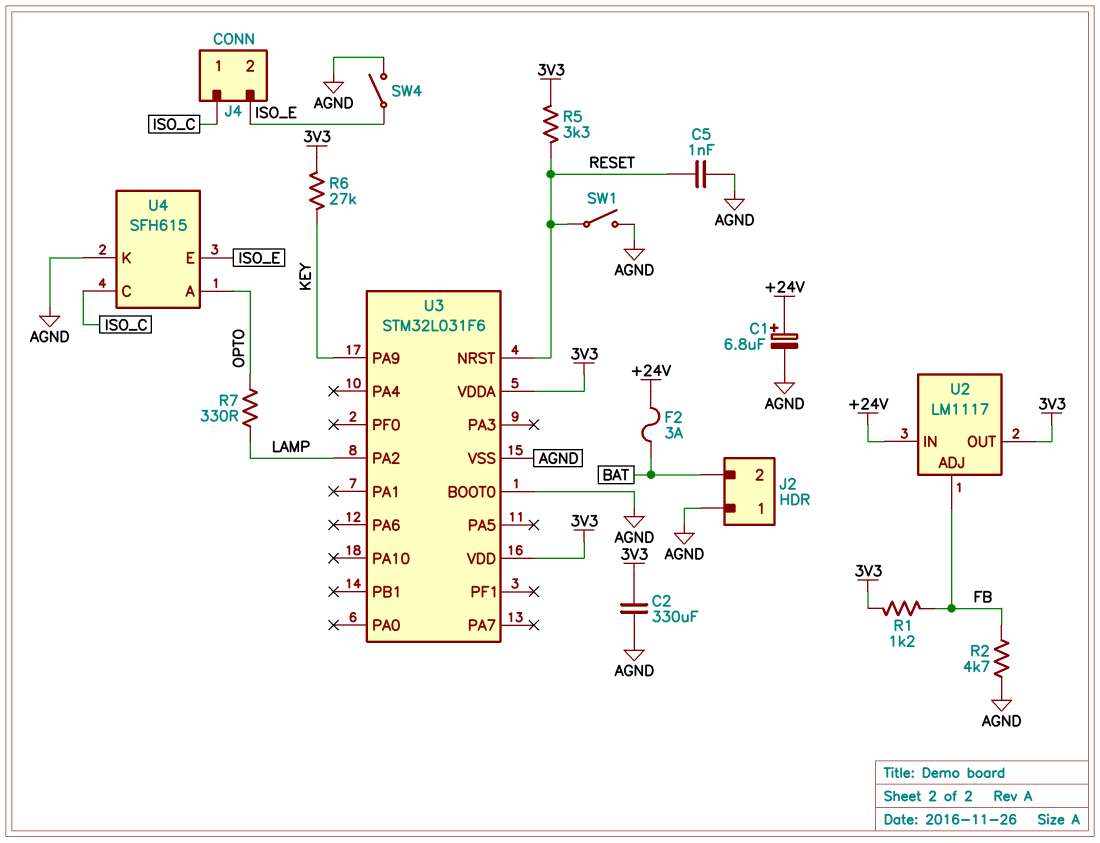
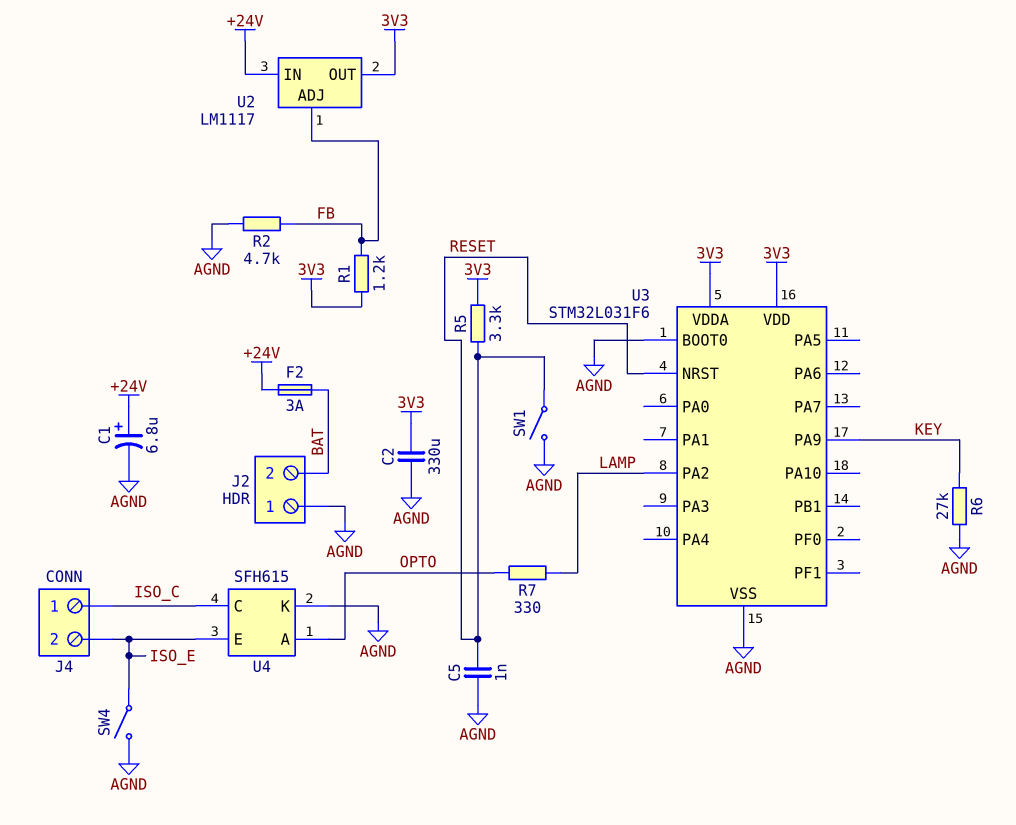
R6: 27k (3V3, KEY) -> 27k (AGND, KEY)

